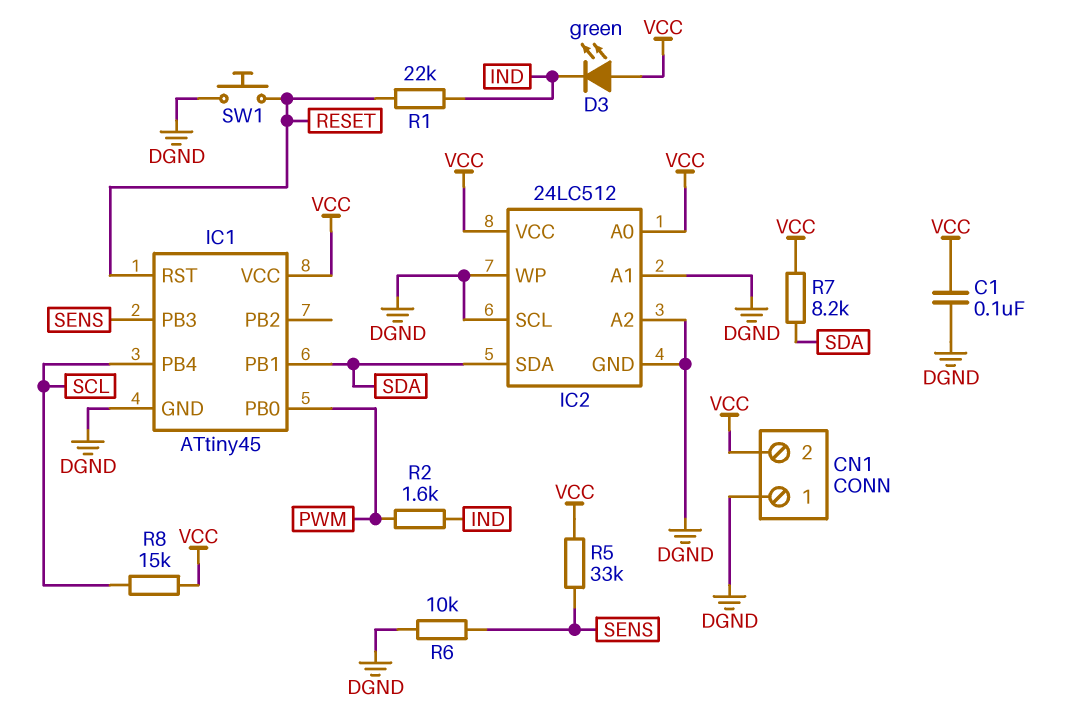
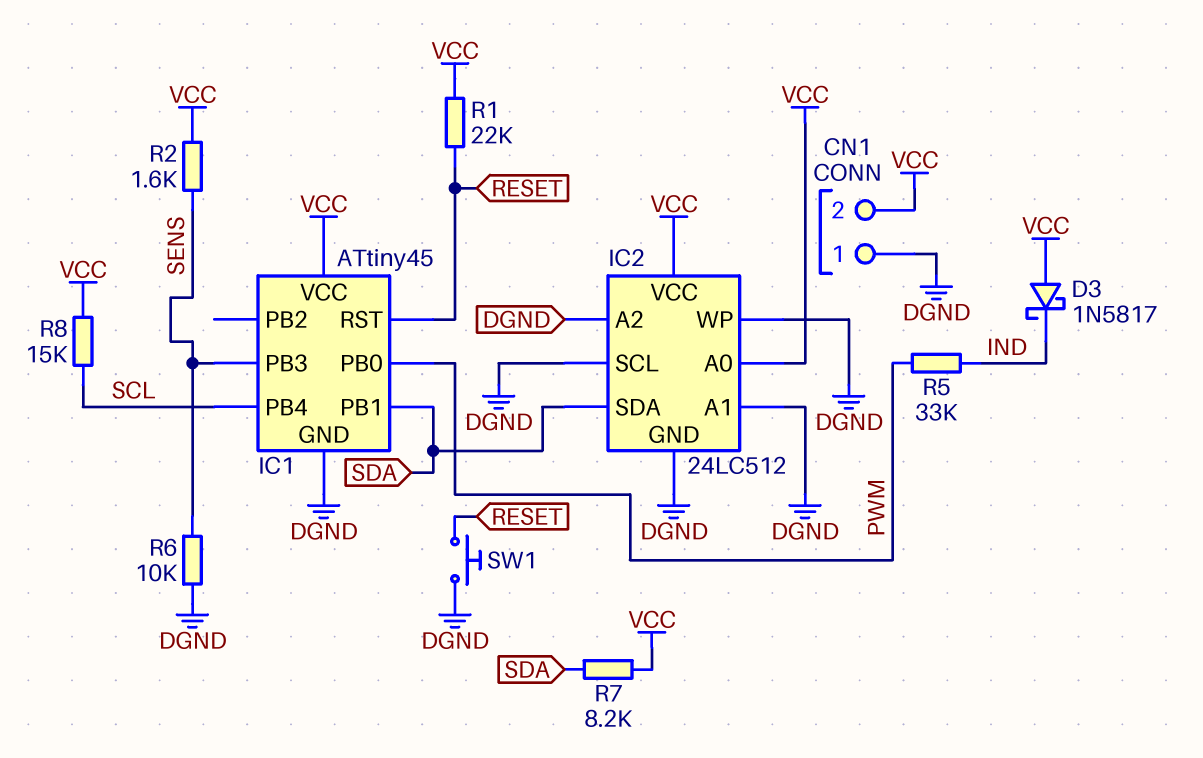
C1: 100nF (DGND, VCC) -> none
D3: LED green (A VCC, K IND) -> schottky 1N5817 (A VCC, K IND)
R1: 22k (IND, RESET) -> 22k (RESET, VCC)
R2: 1.6k (IND, PWM) -> 1.6k (SENS, VCC)
R5: 33k (SENS, VCC) -> 33k (IND, PWM)

